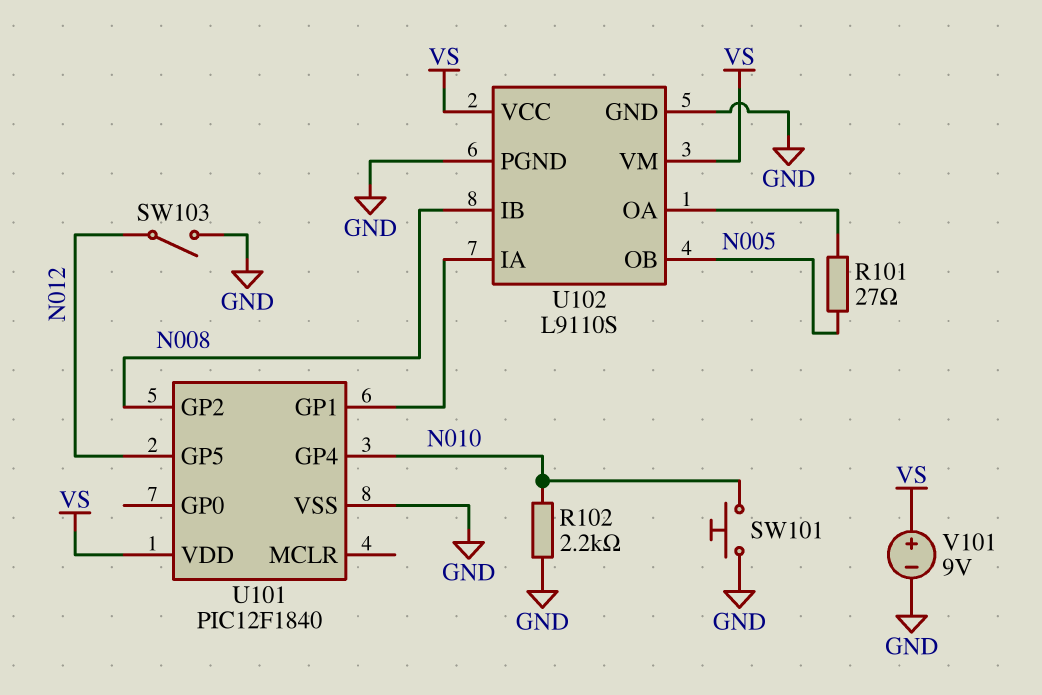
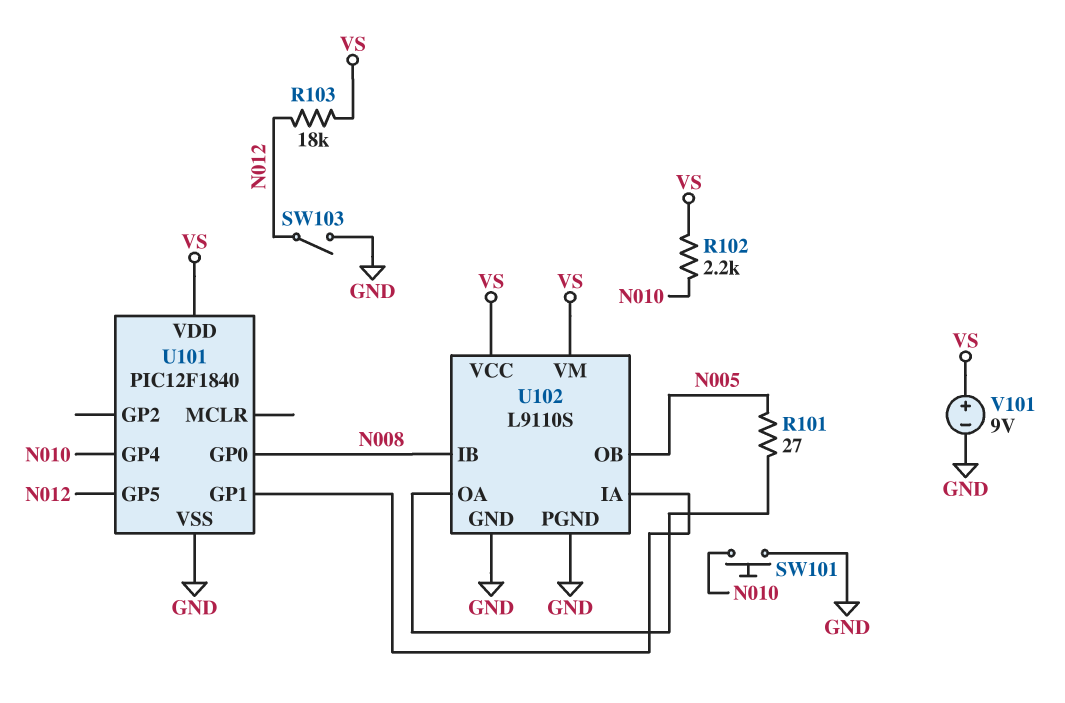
R102: 2.2k (GND, N010) -> 2.2k (N010, VS)
R103: none -> 18k (N012, VS)
U101 pin GP0: none -> N008
U101 pin GP2: N008 -> none

